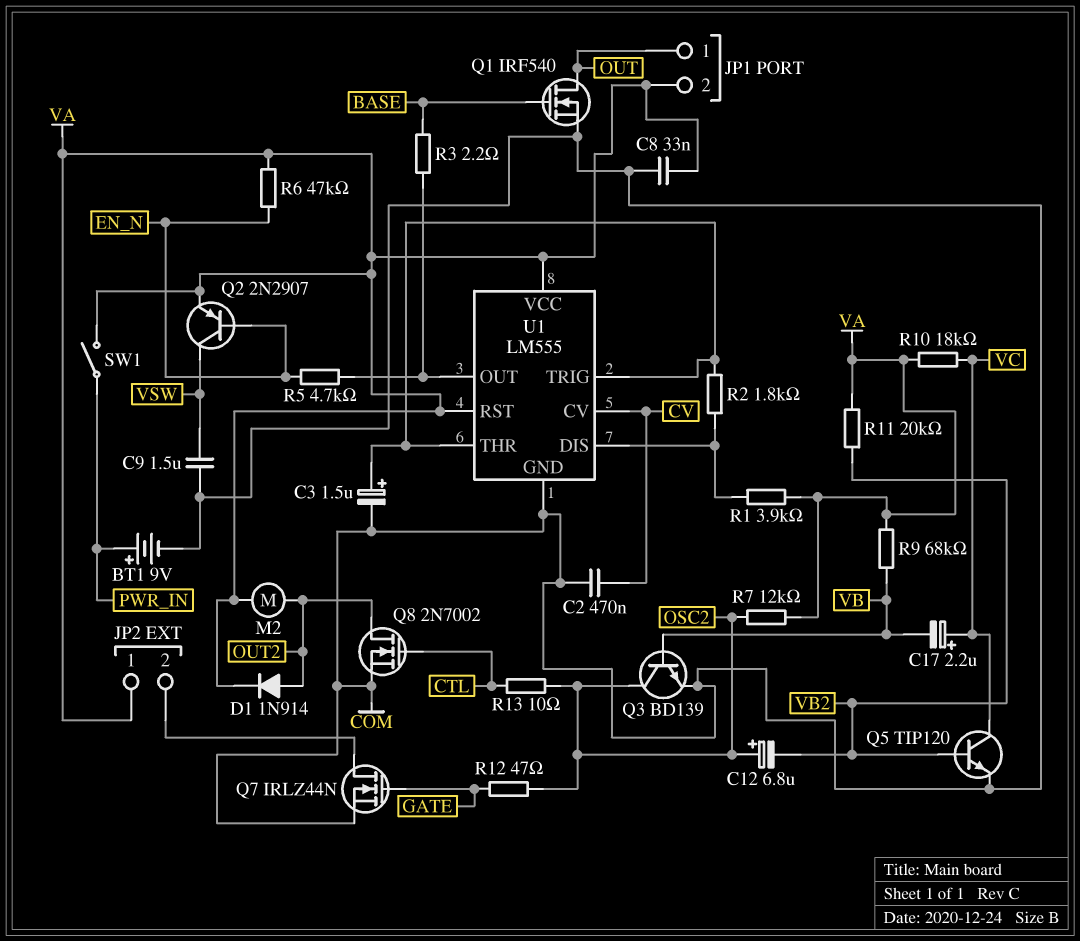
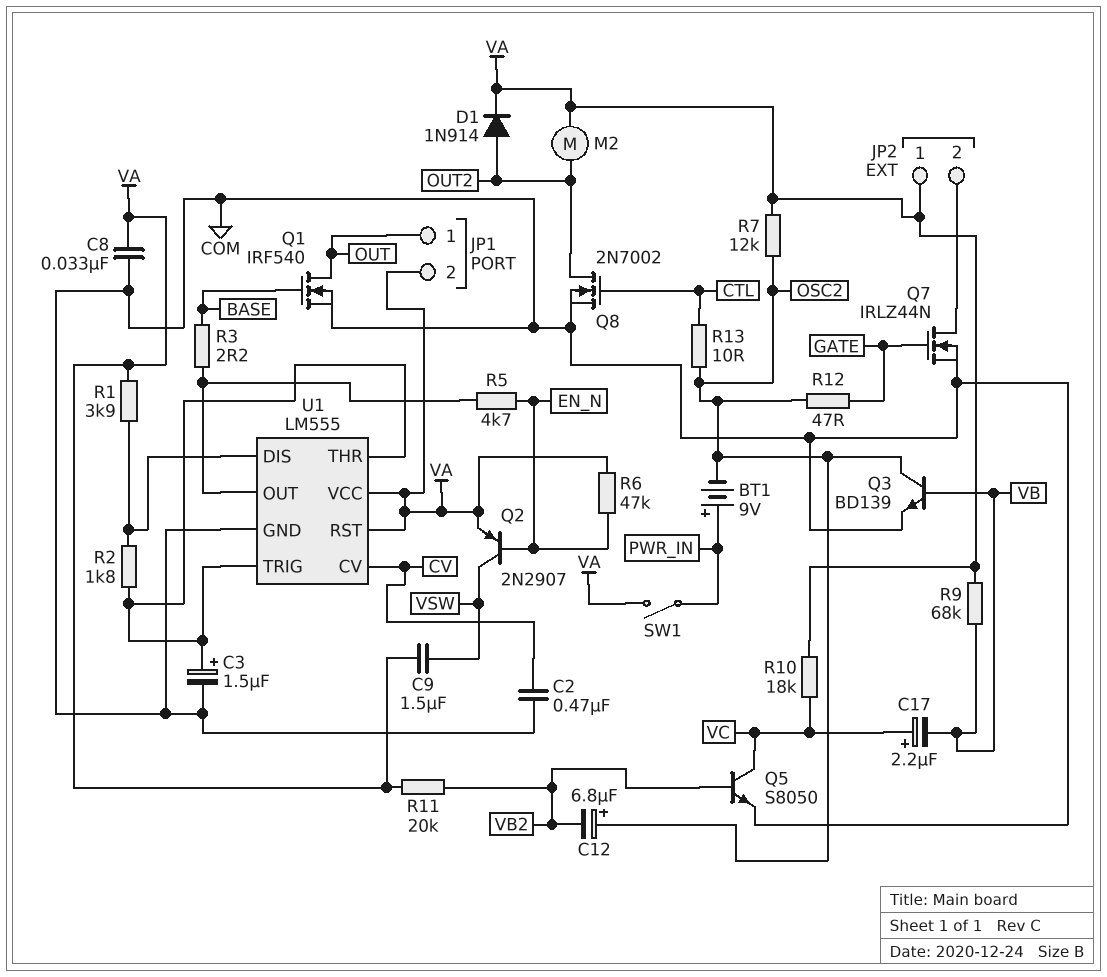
BT1: 9V (plus PWR_IN, minus COM) -> 9V (plus PWR_IN, minus OSC2)
C9: 1.5uF (COM, VSW) -> 1.5uF (VA, VSW)
Q5: NPN TIP120 (B VB2, C VC, E COM) -> NPN S8050 (B VB2, C VC, E COM)

